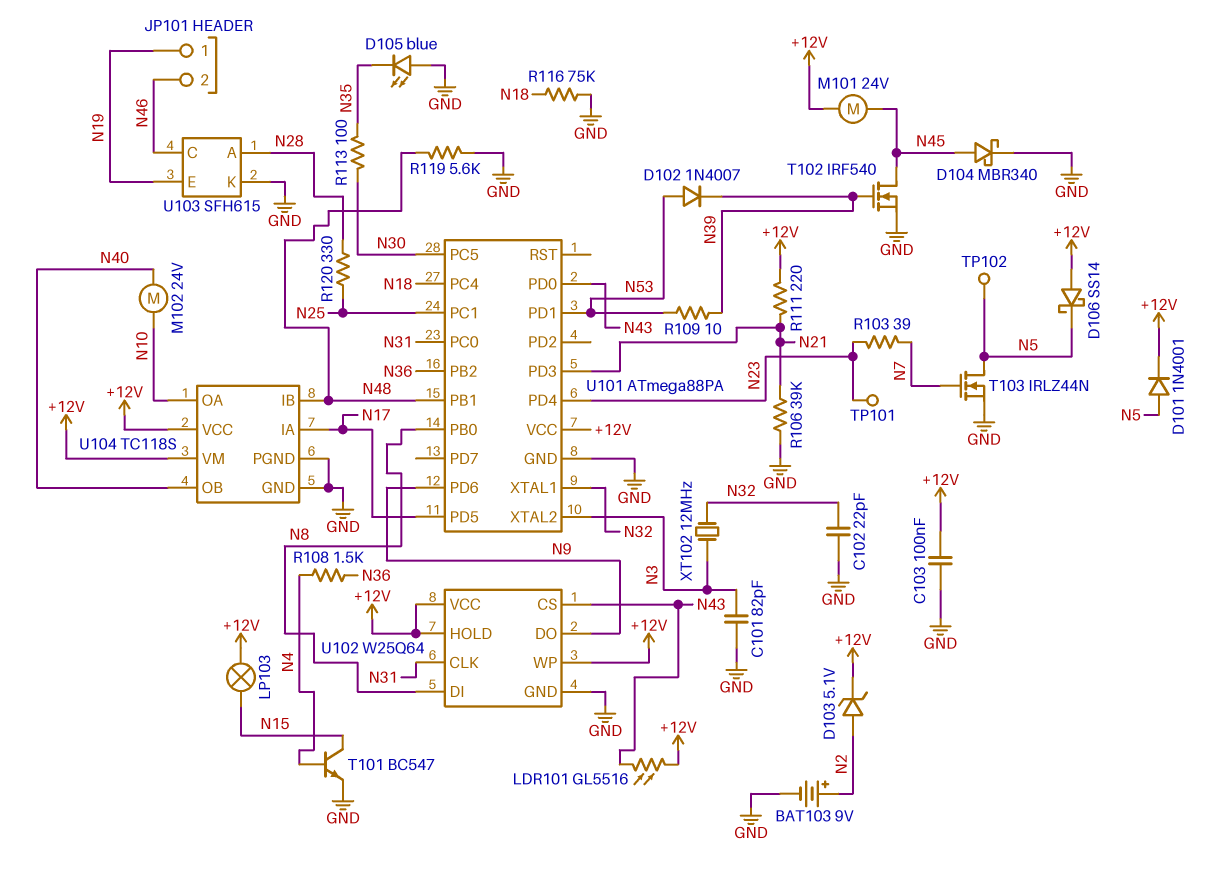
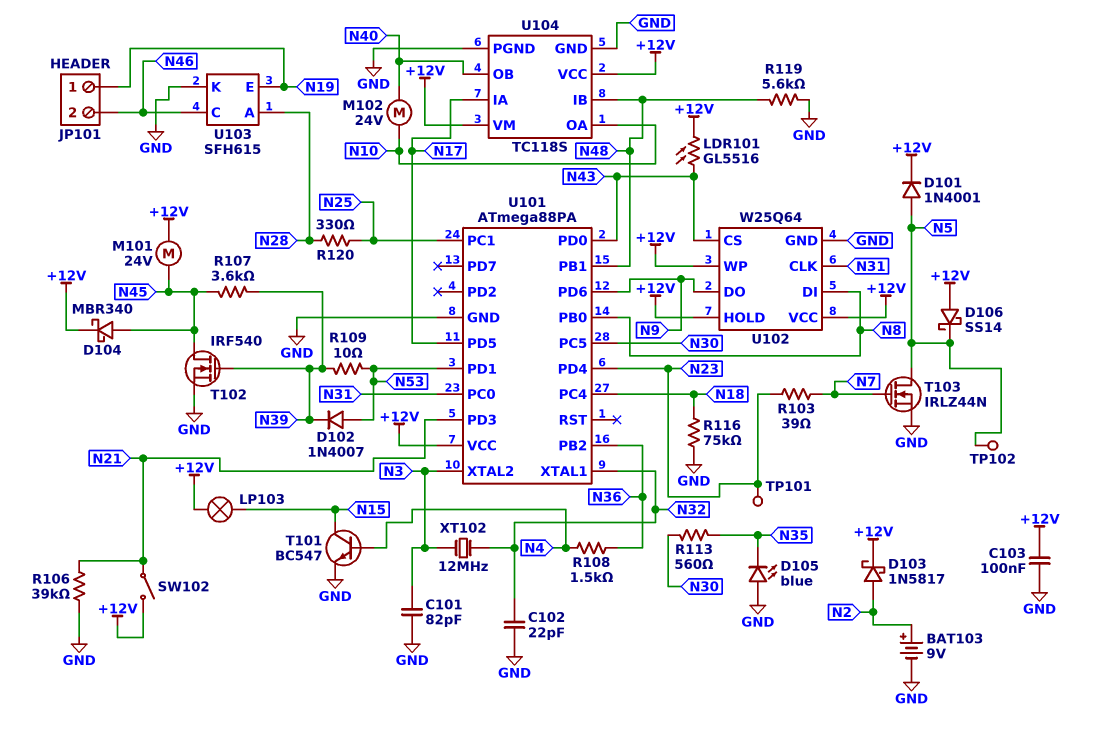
D103: zener 5.1V (A N2, K +12V) -> schottky 1N5817 (A N2, K +12V)
D104: schottky MBR340 (A N45, K GND) -> schottky MBR340 (A N45, K +12V)
R107: none -> 3.6k (N39, N45)
R111: 220 (+12V, N21) -> none
R113: 100 (N30, N35) -> 560 (N30, N35)
SW102: none -> switch (+12V, N21)

